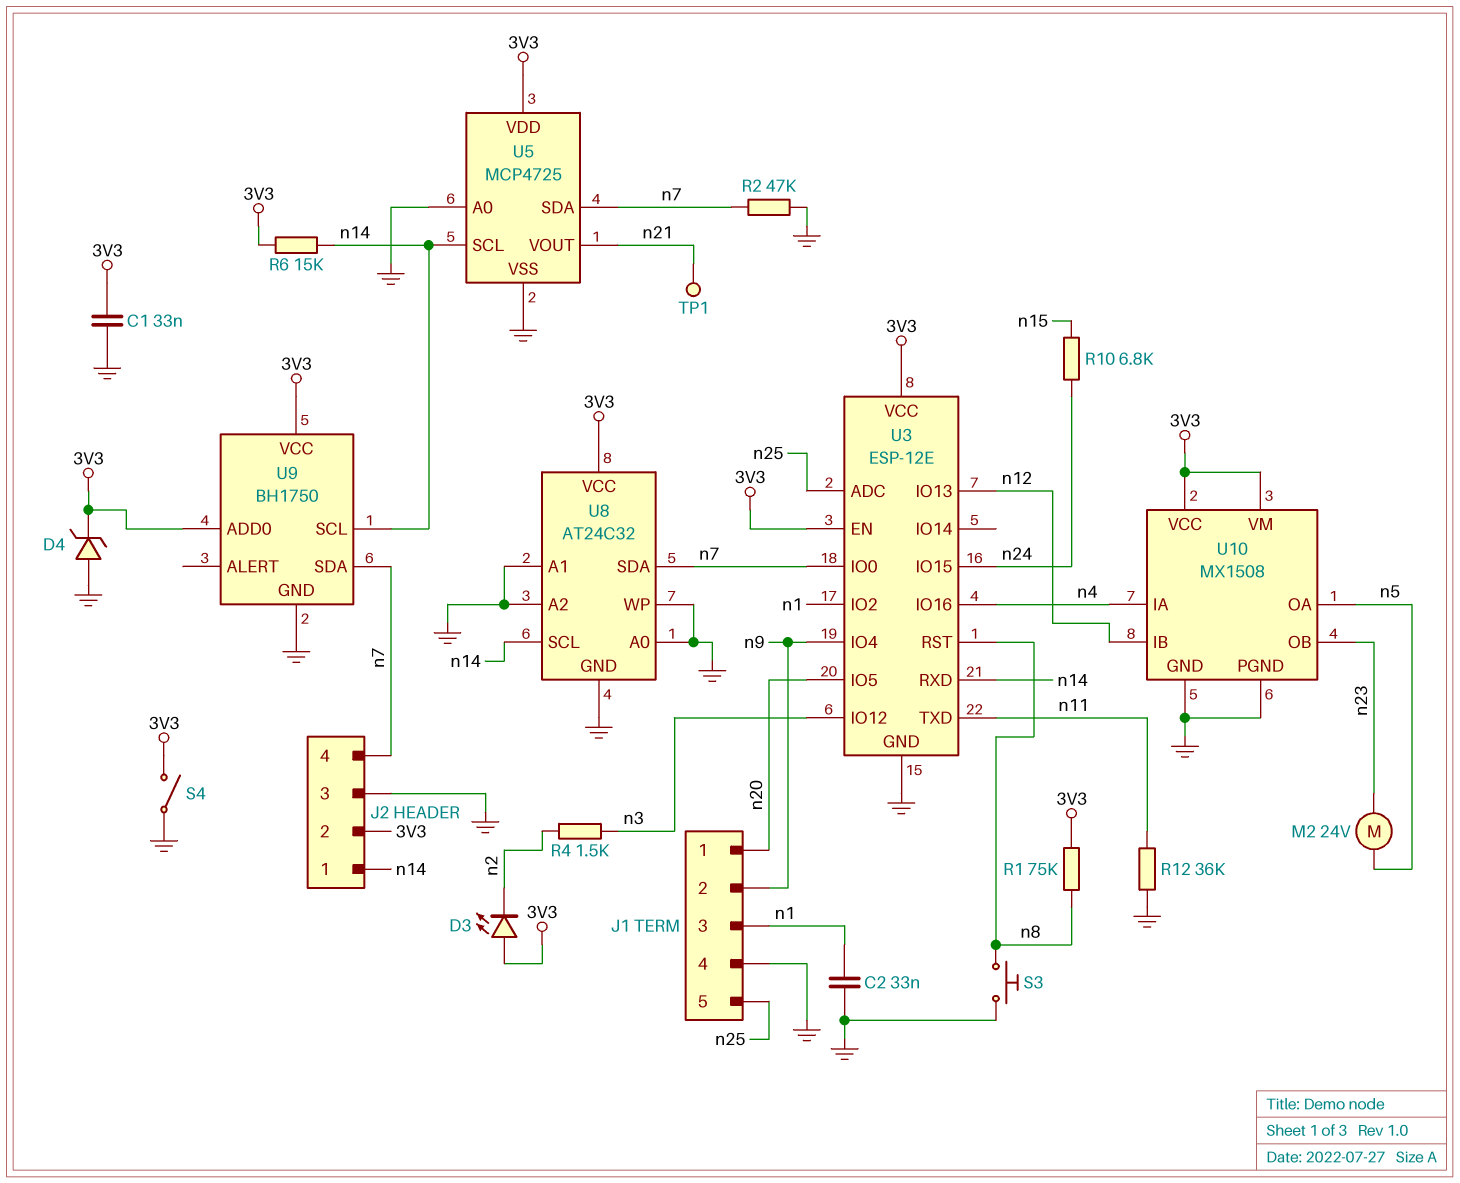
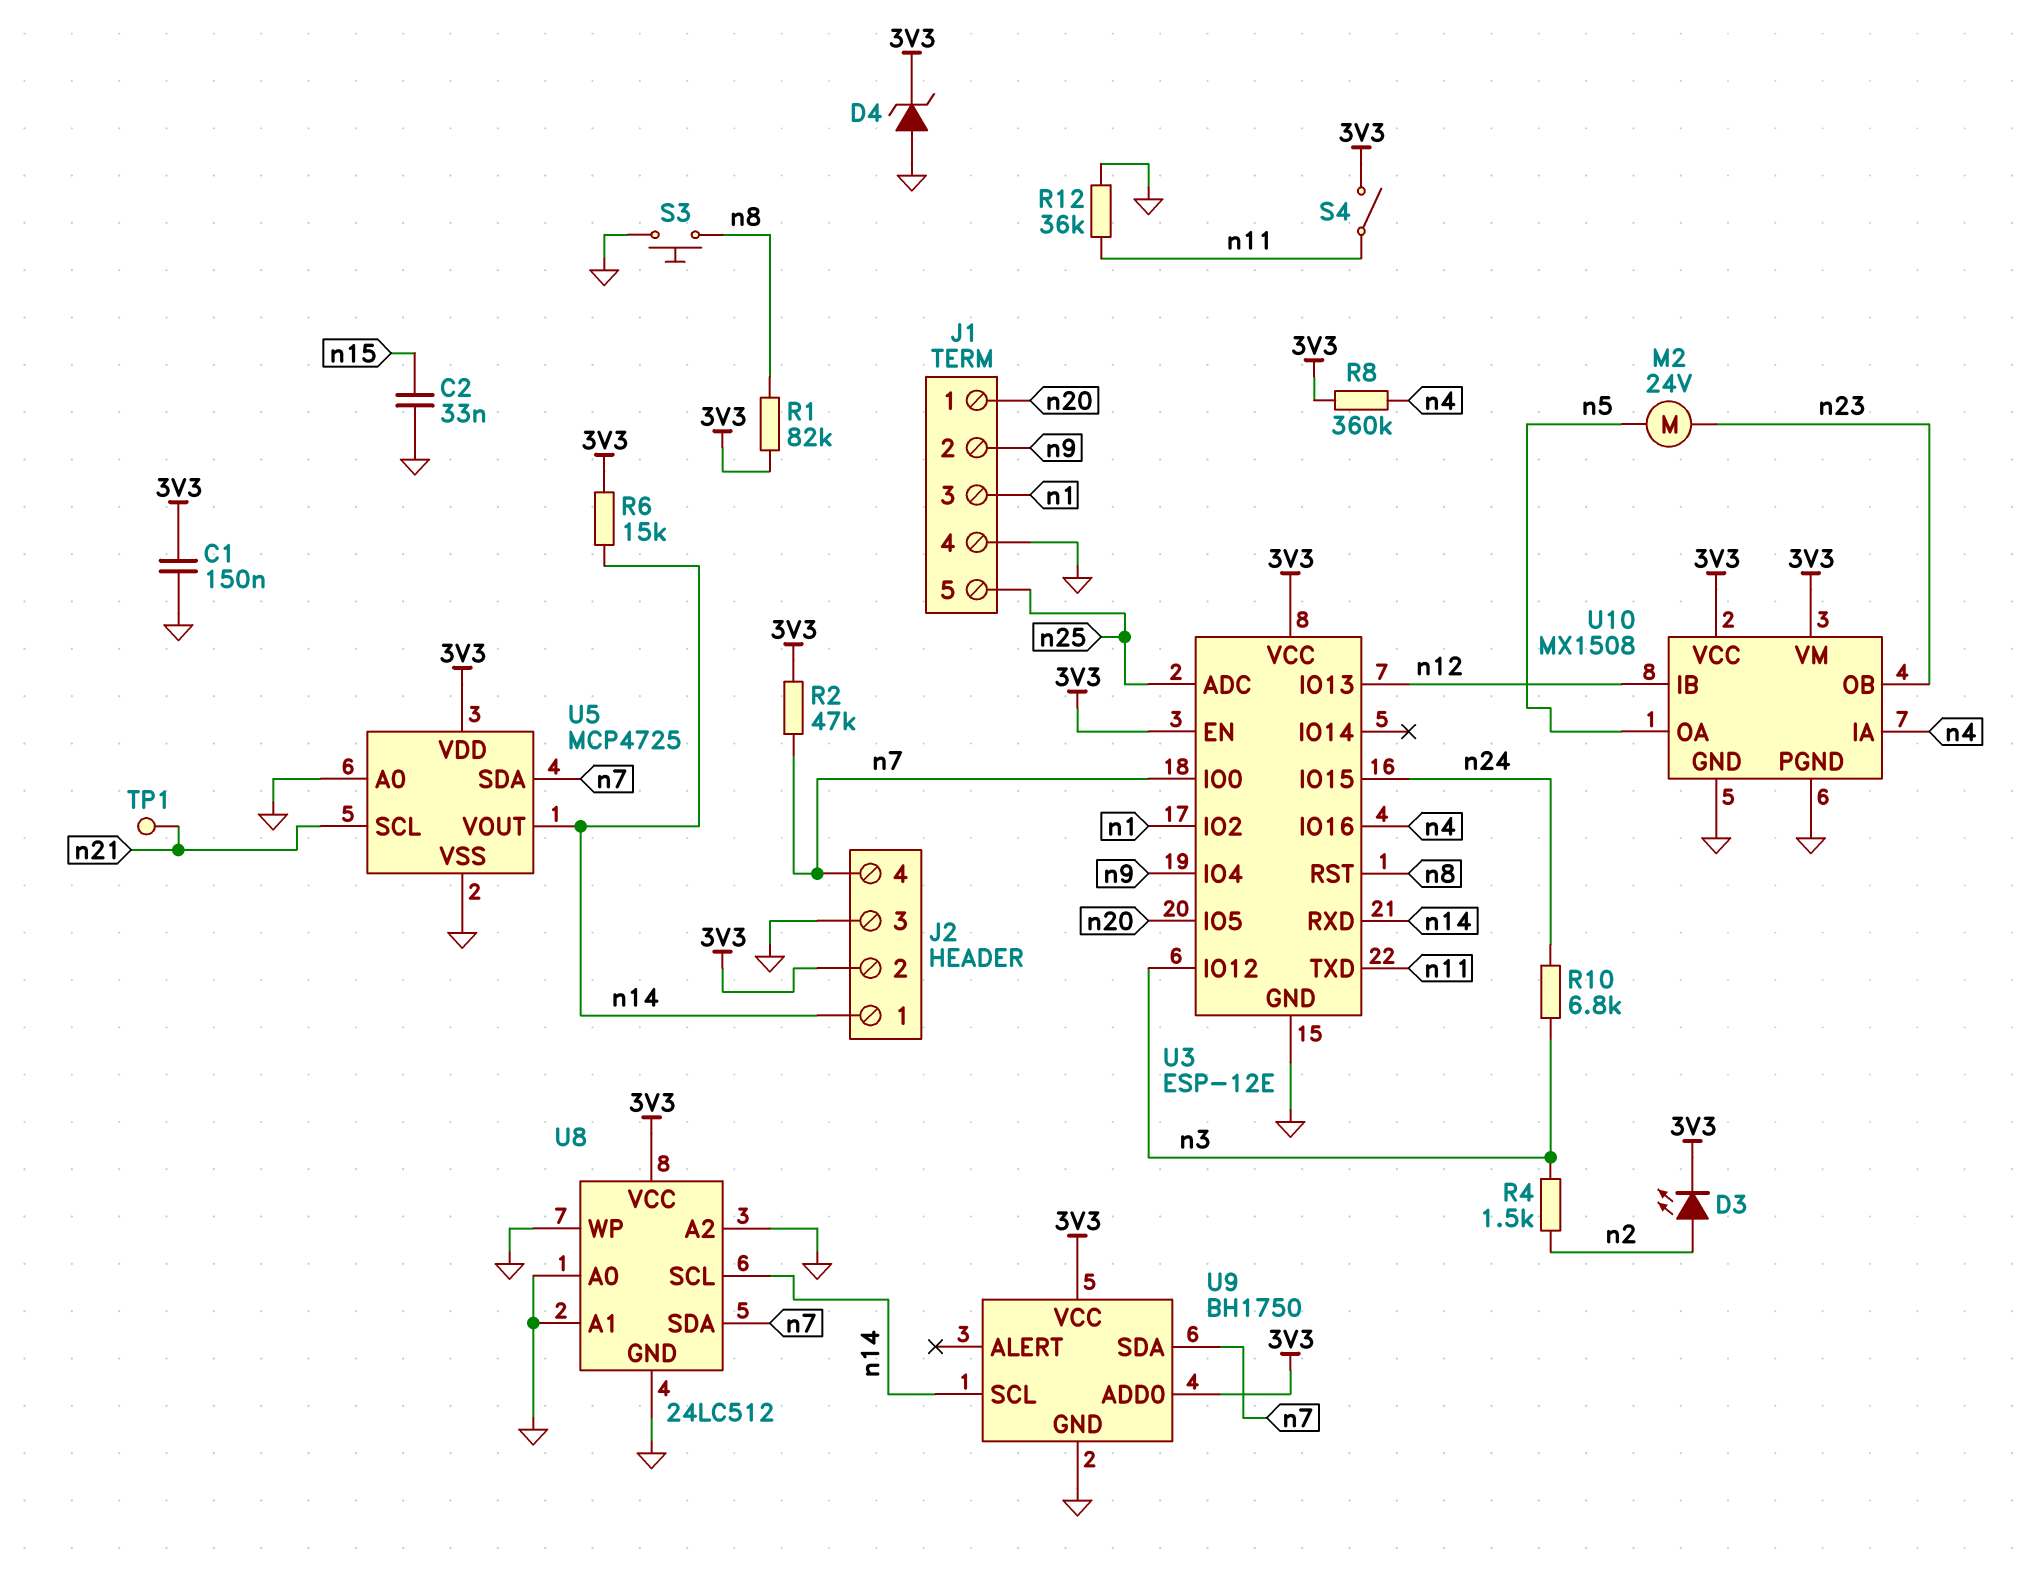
C1: 33nF (3V3, GND) -> 150nF (3V3, GND)
C2: 33nF (GND, n1) -> 33nF (GND, n15)
D3: LED (A 3V3, K n2) -> LED (A n2, K 3V3)
R1: 75k (3V3, n8) -> 82k (3V3, n8)
R2: 47k (GND, n7) -> 47k (3V3, n7)
R8: none -> 360k (3V3, n4)
R10: 6.8k (n15, n24) -> 6.8k (n3, n24)
S4: switch (3V3, GND) -> switch (3V3, n11)
U5 pin SCL: n14 -> n21
U5 pin VOUT: n21 -> n14
U8: AT24C32 -> 24LC512

